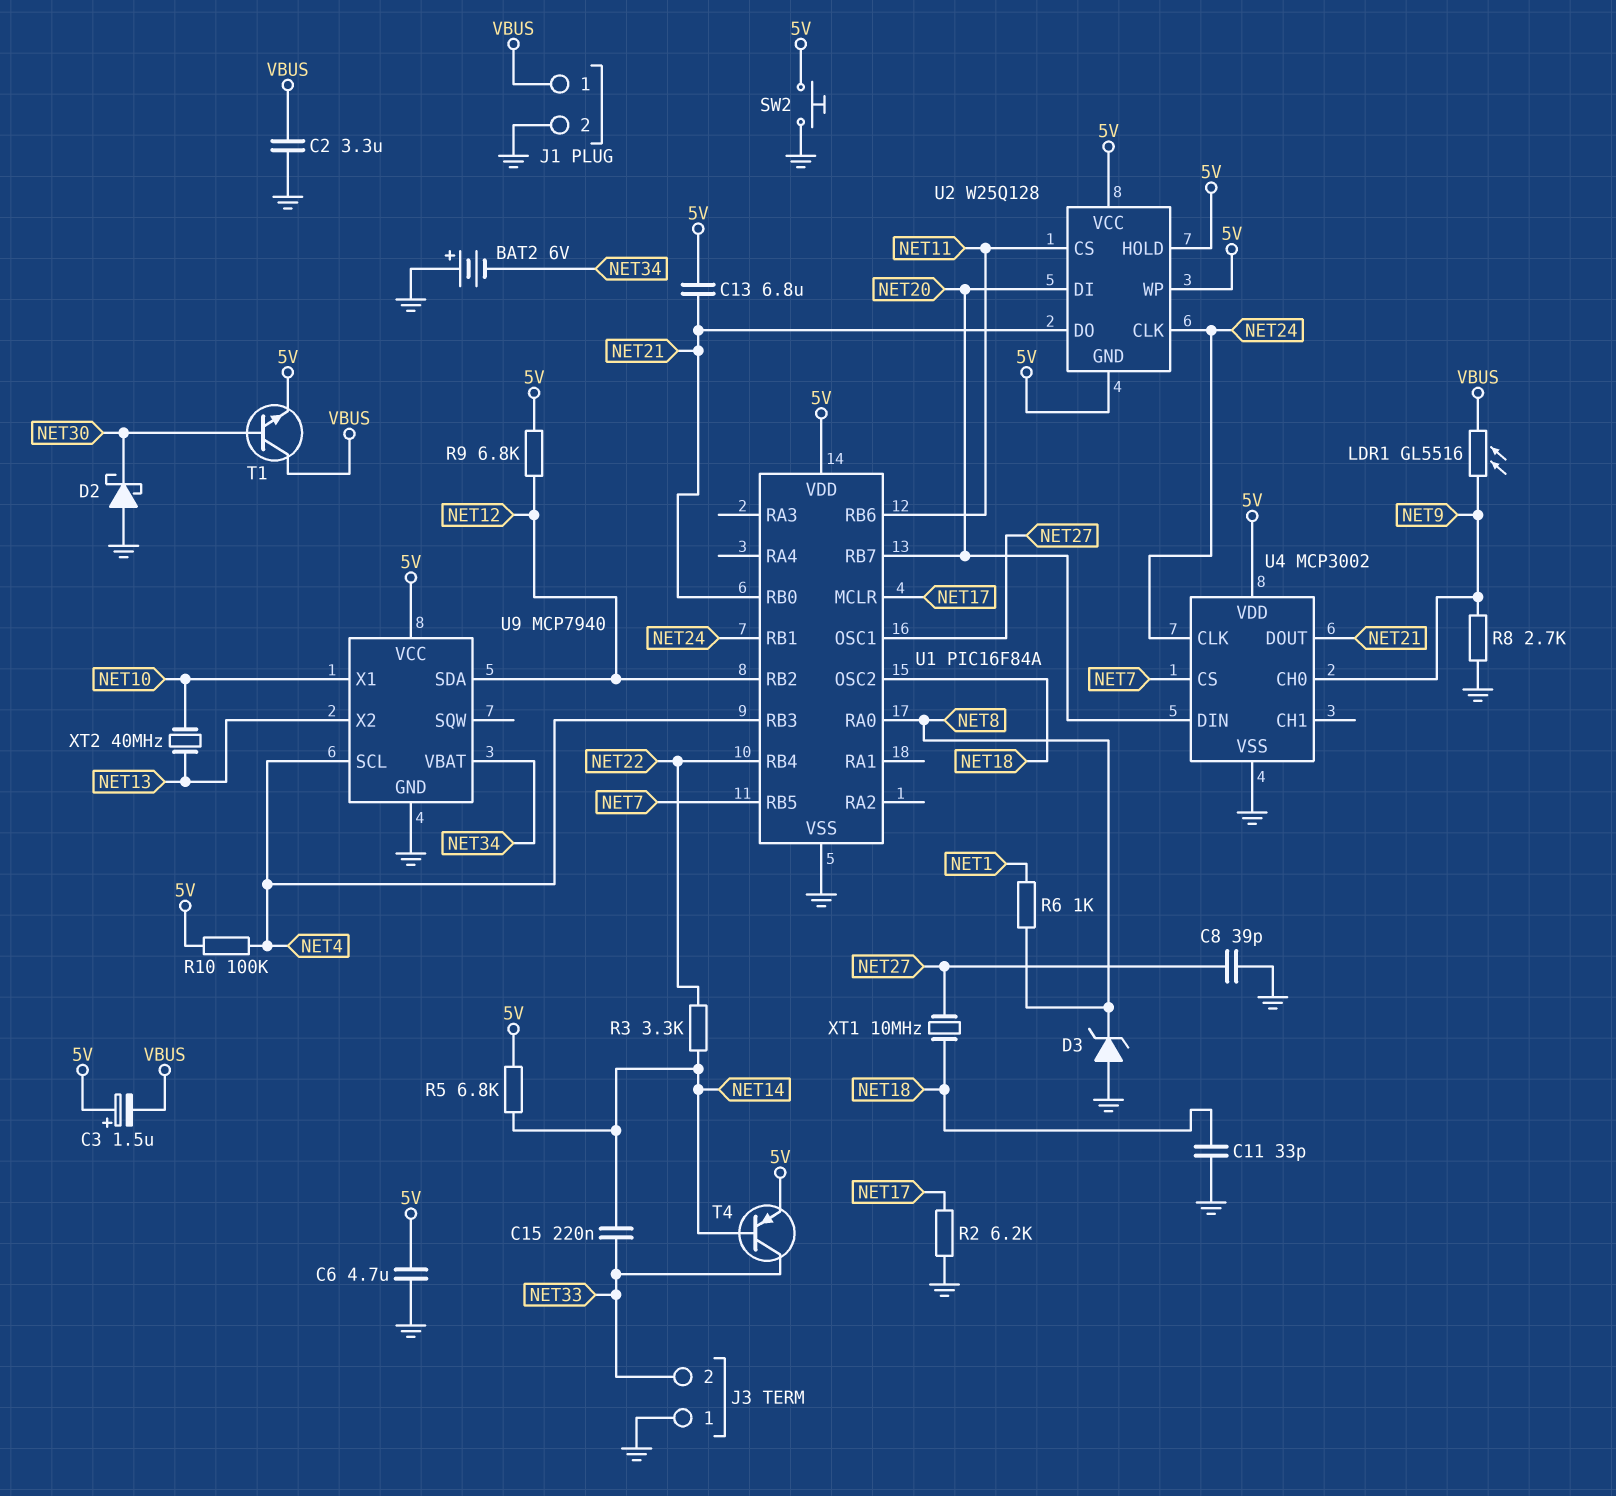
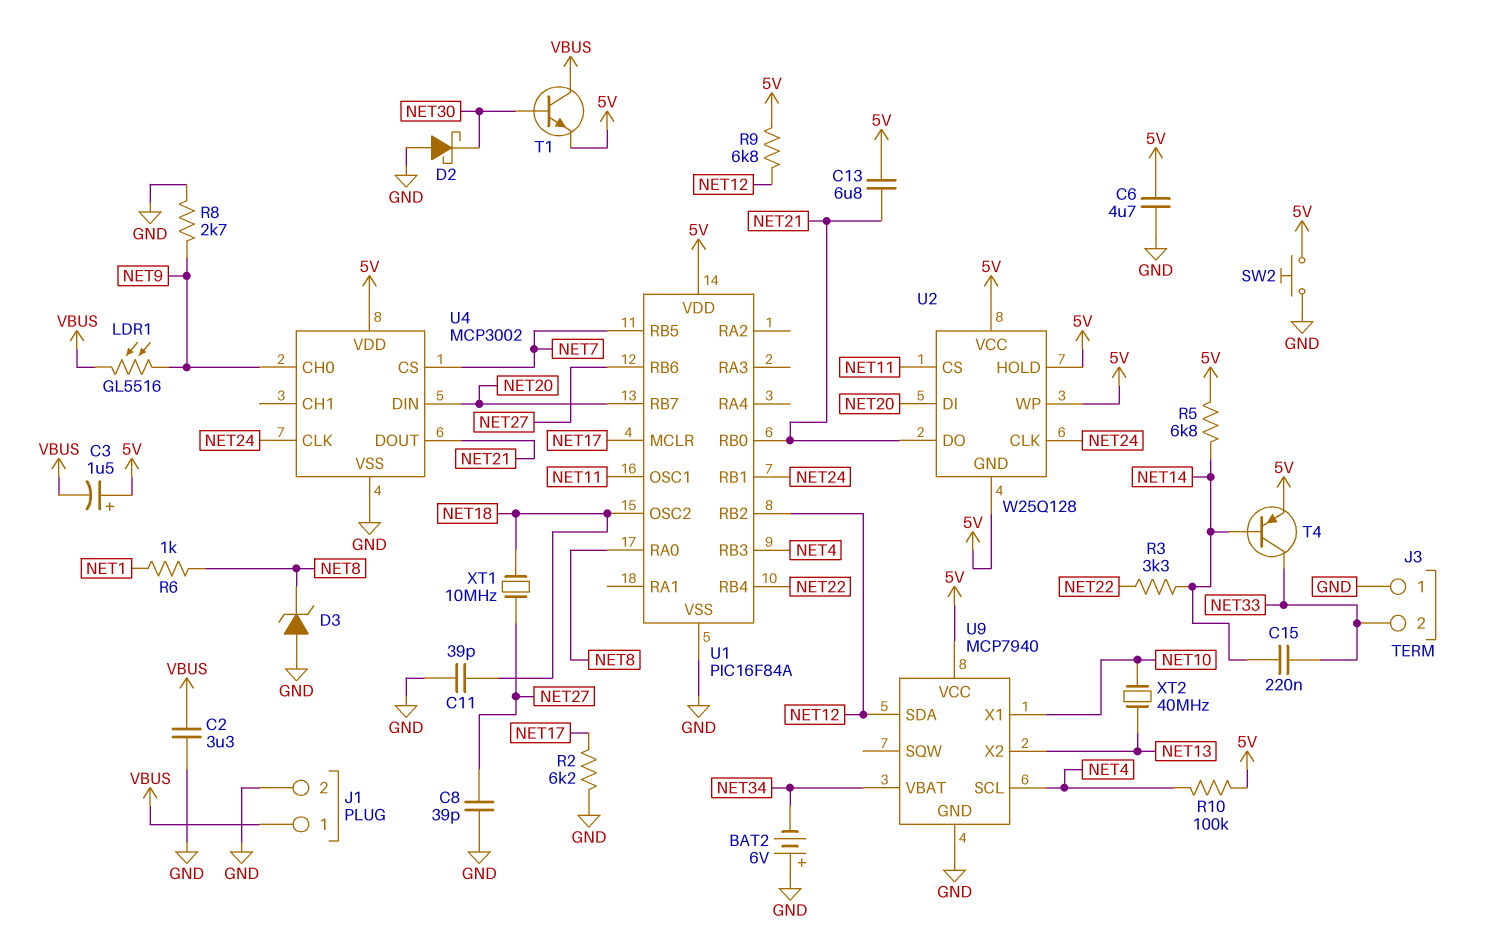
C11: 33pF (GND, NET18) -> 39pF (GND, NET18)
U1 pin OSC1: NET27 -> NET11
U1 pin RB6: NET11 -> NET27

